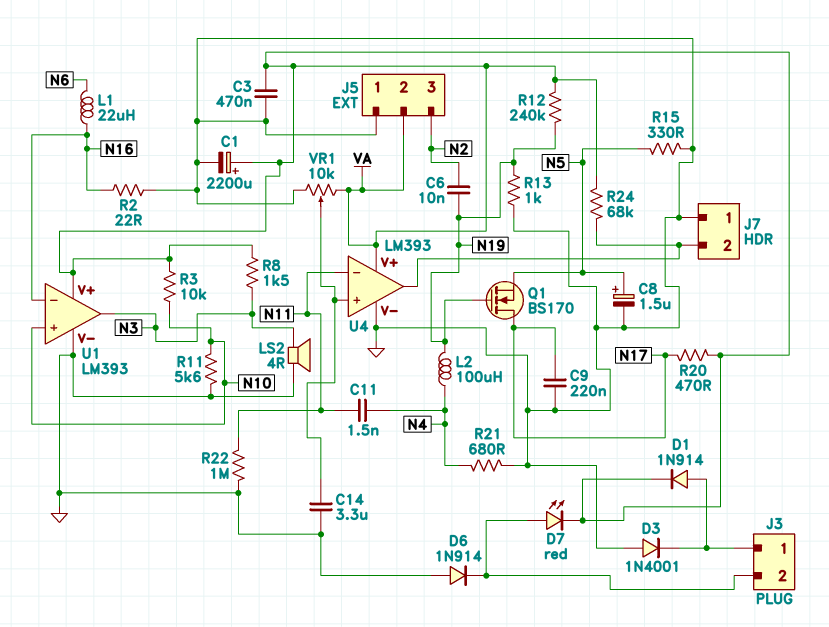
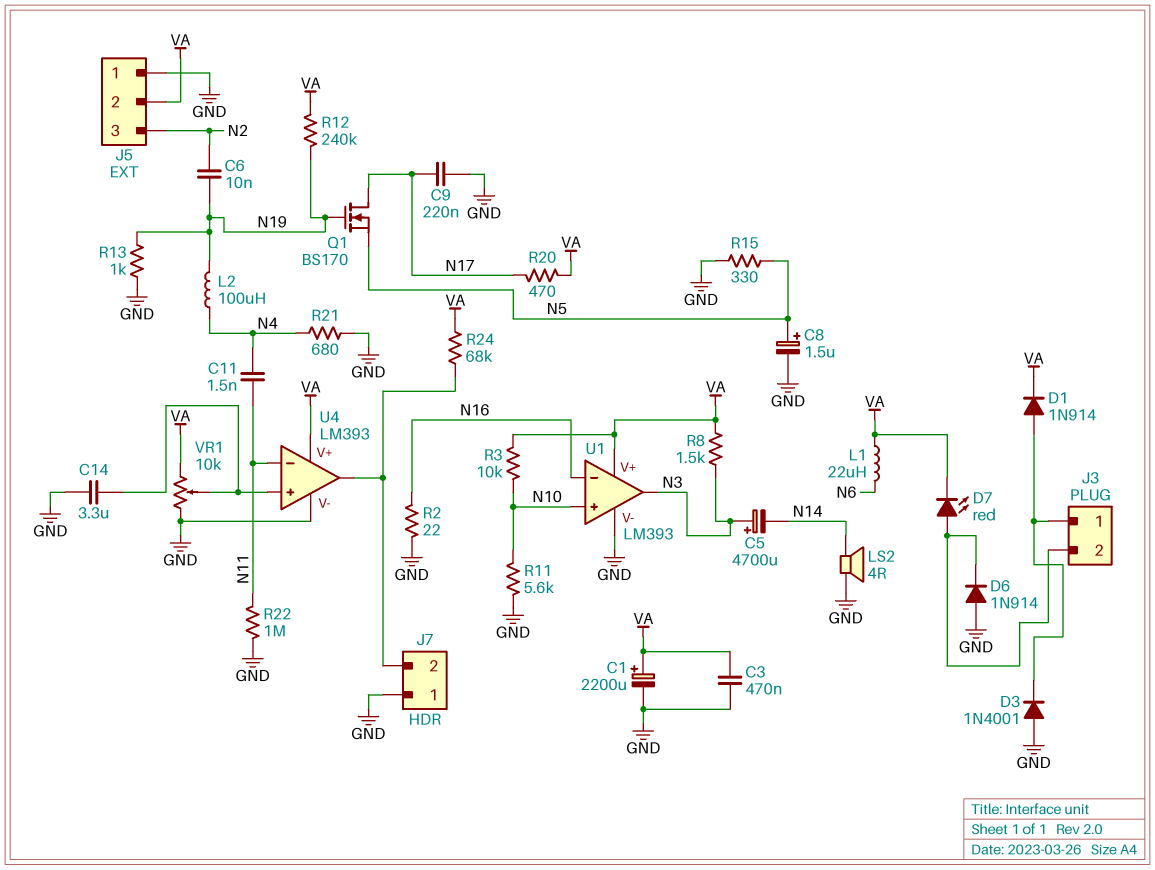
C5: none -> 4700uF (plus N3, minus N14)
L1: 22uH (N6, N16) -> 22uH (N6, VA)
LS2: speaker 4R (GND, N3) -> speaker 4R (GND, N14)

